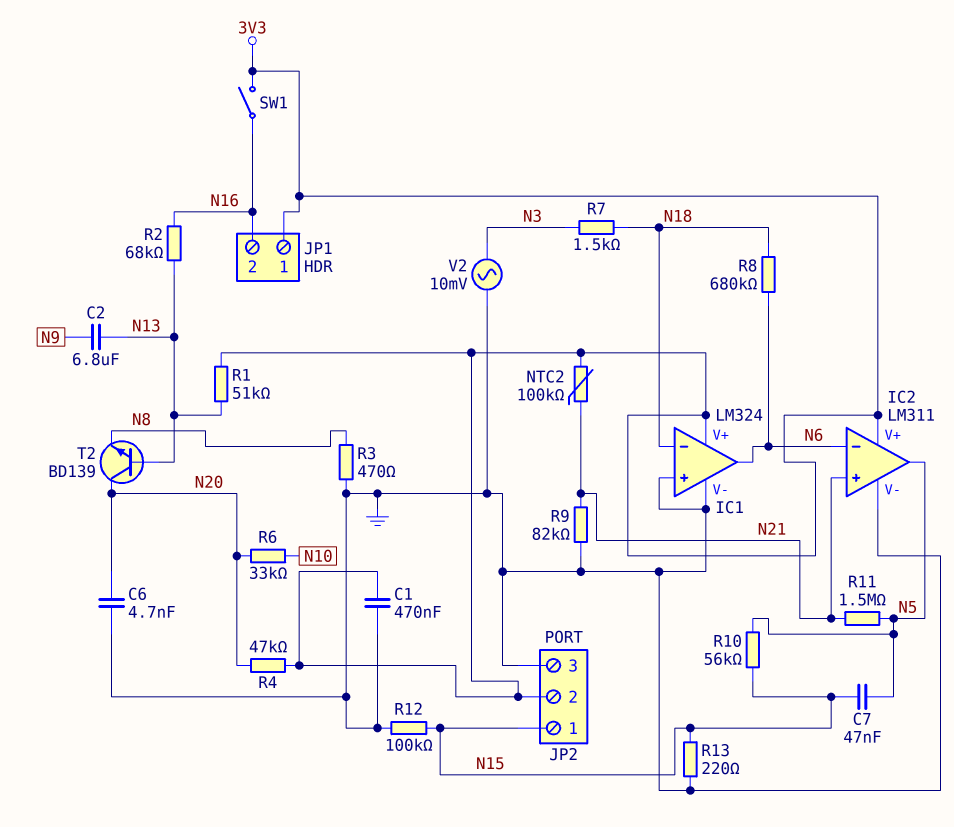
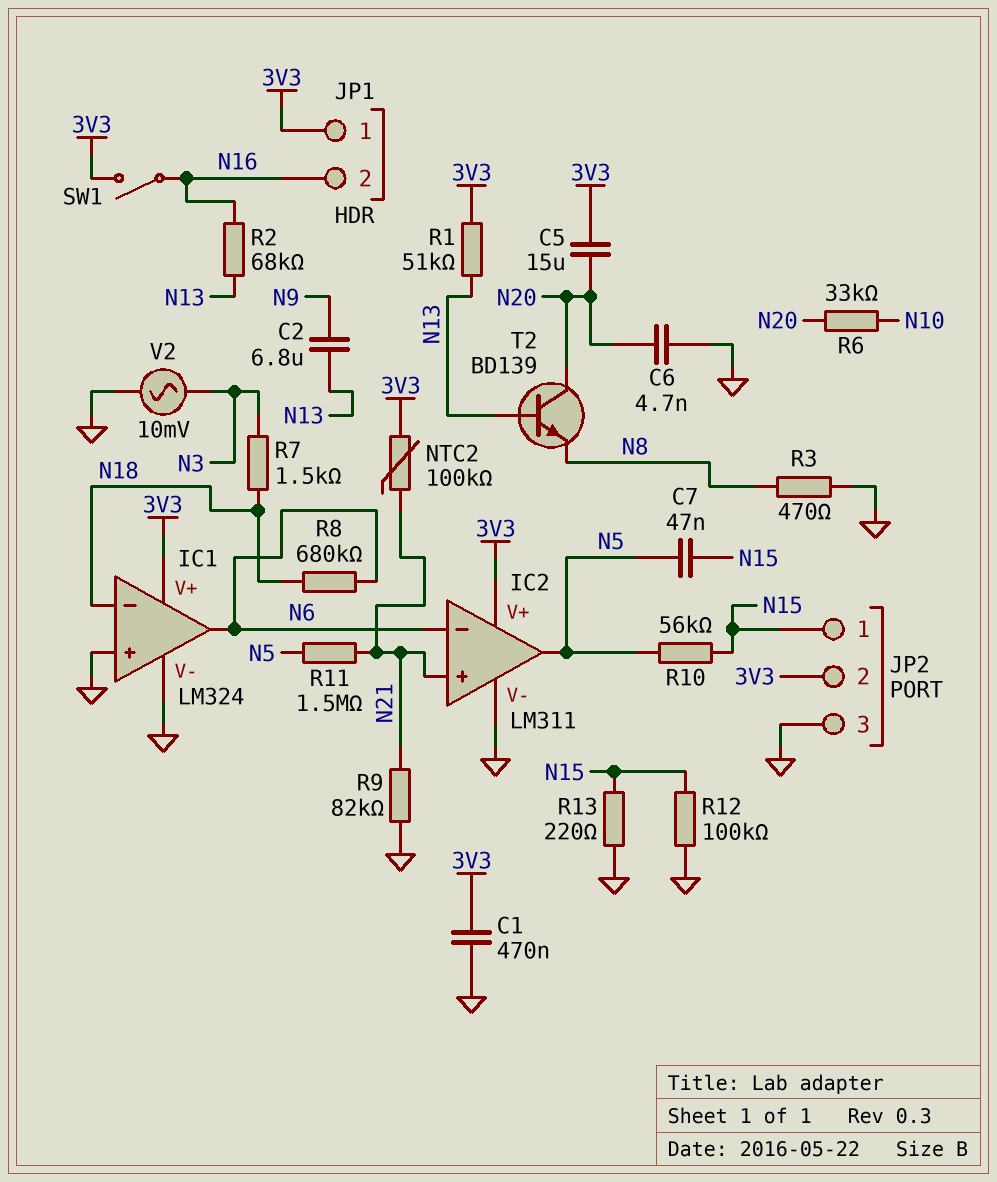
C5: none -> 15uF (3V3, N20)
R4: 47k (3V3, N20) -> none

